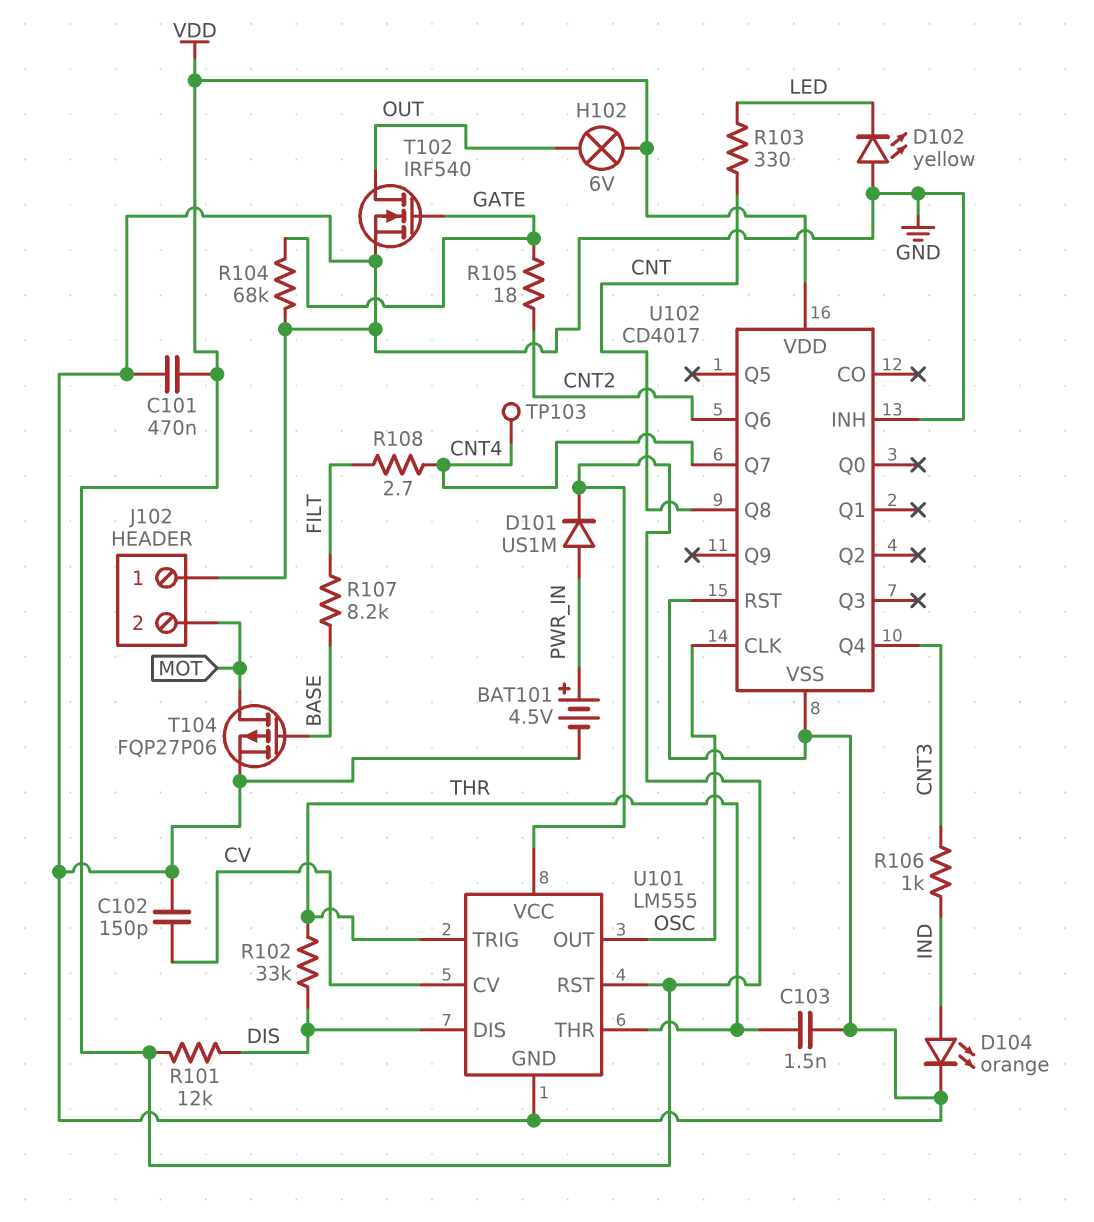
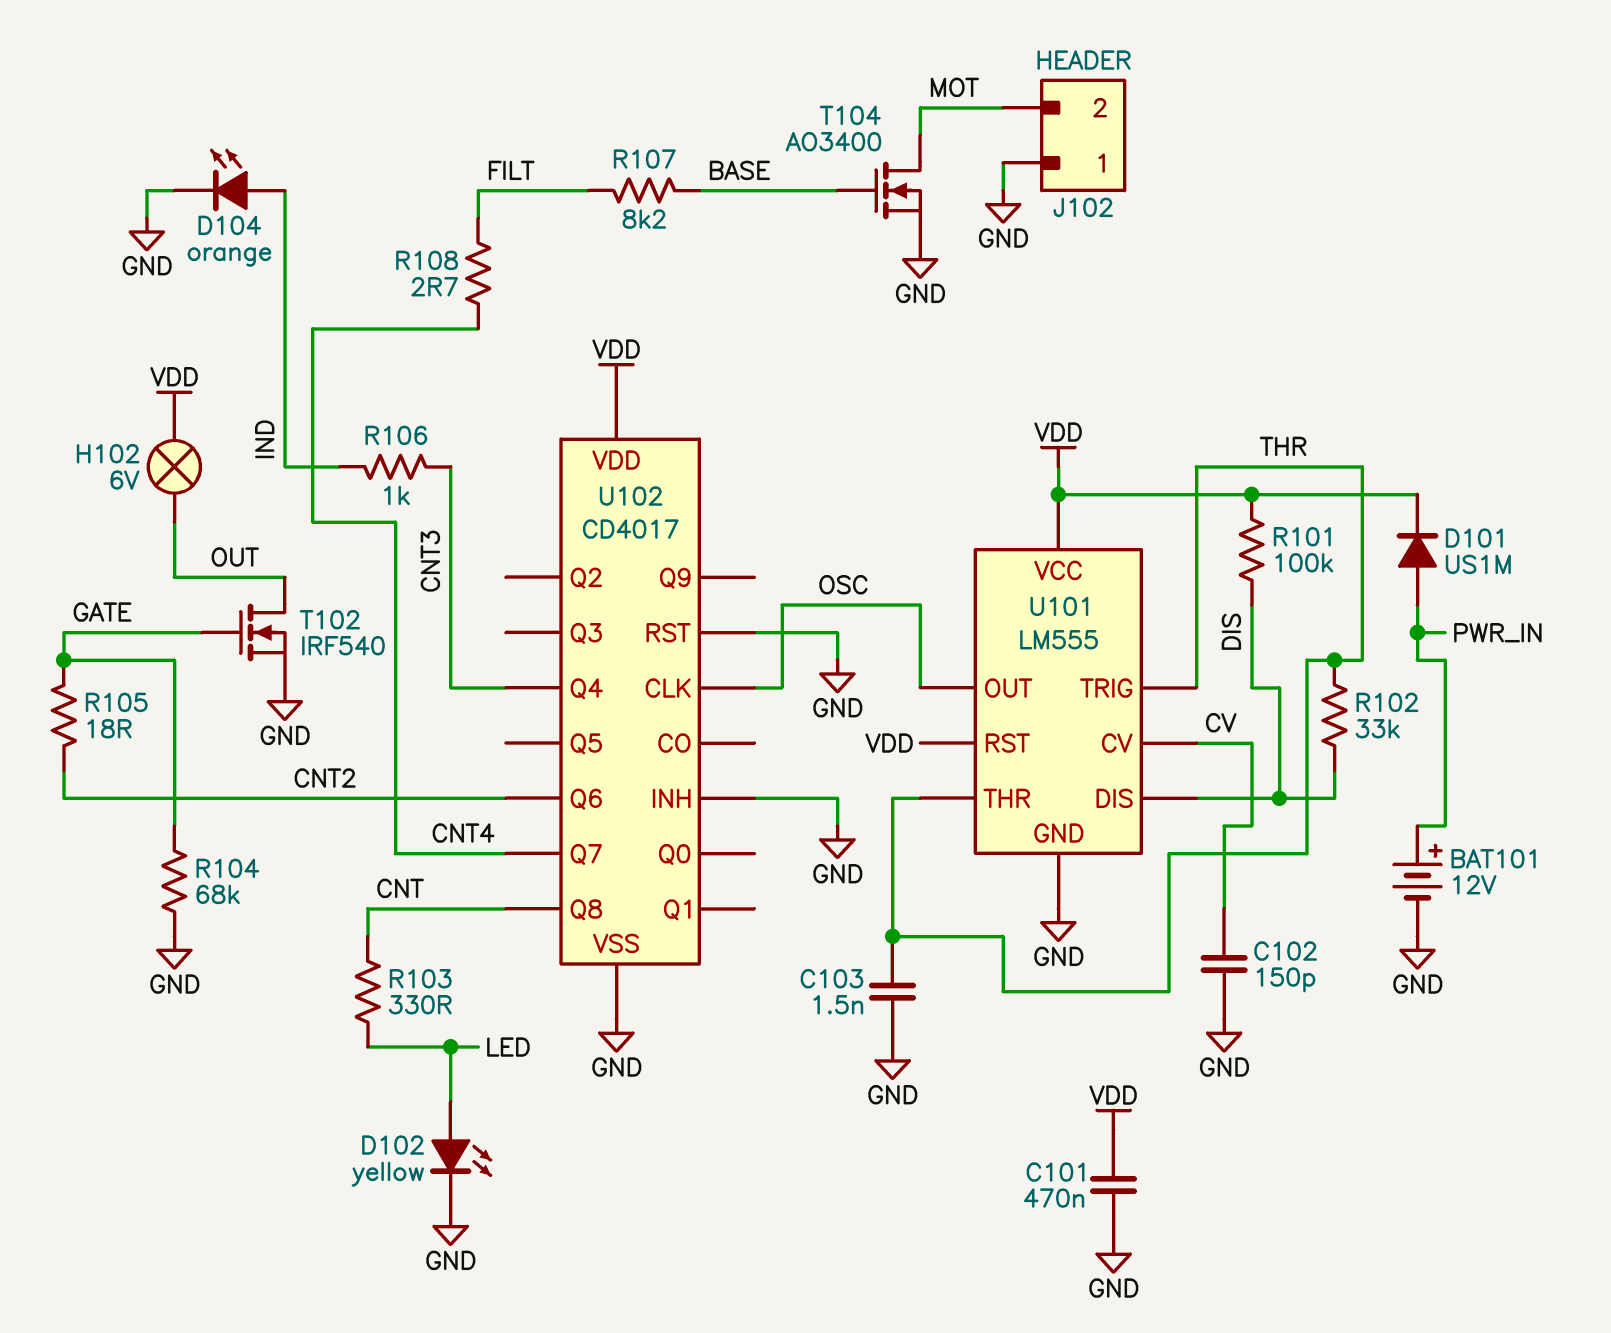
BAT101: 4.5V (plus PWR_IN, minus GND) -> 12V (plus PWR_IN, minus GND)
D102: LED yellow (A GND, K LED) -> LED yellow (A LED, K GND)
R101: 12k (DIS, VDD) -> 100k (DIS, VDD)
T104: PMOS FQP27P06 (G BASE, D MOT, S GND) -> NMOS AO3400 (G BASE, D MOT, S GND)
TP103: test point (CNT4) -> none

